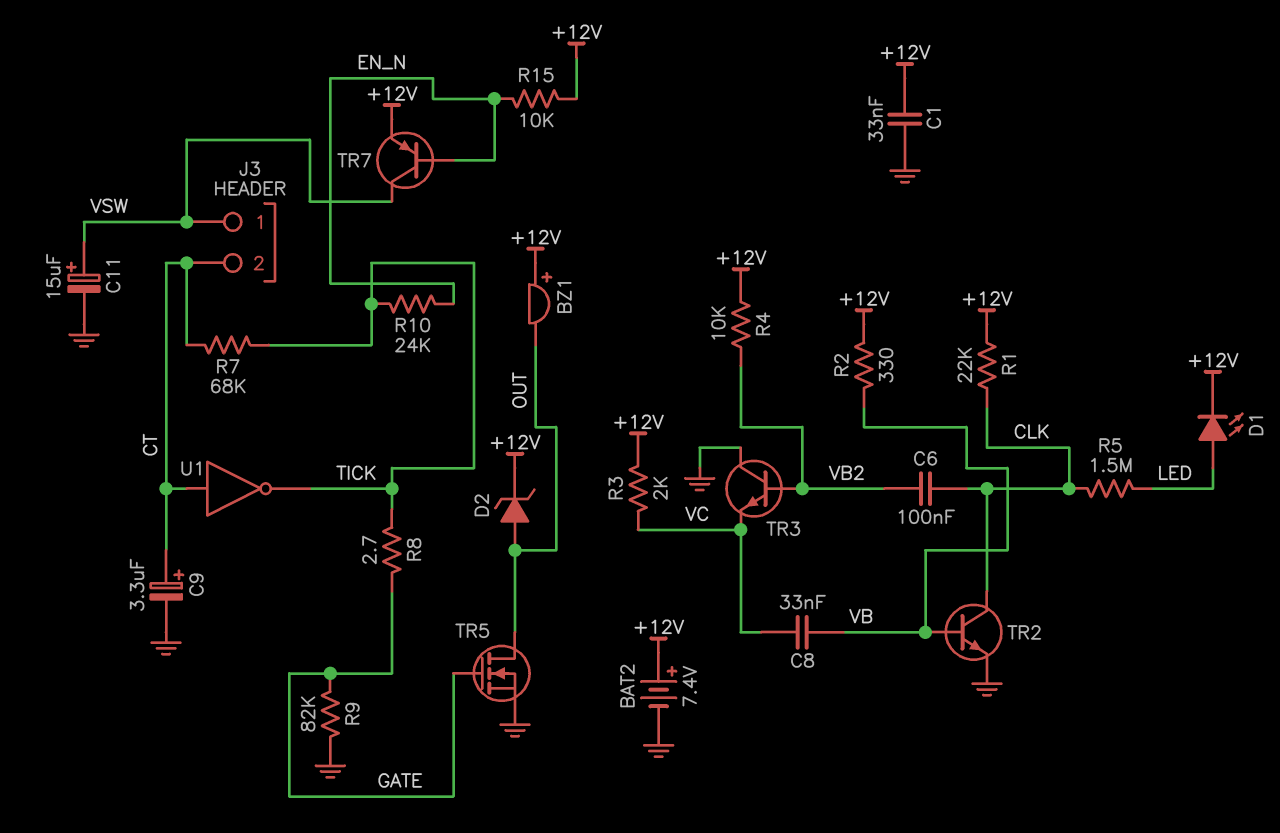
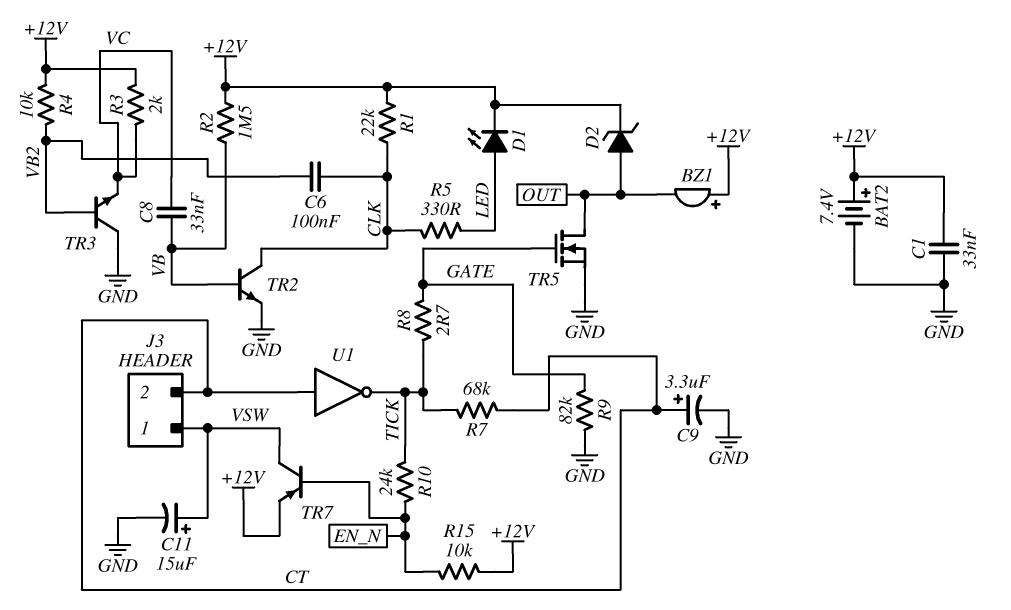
R2: 330 (+12V, VB) -> 1.5M (+12V, VB)
R5: 1.5M (CLK, LED) -> 330 (CLK, LED)

